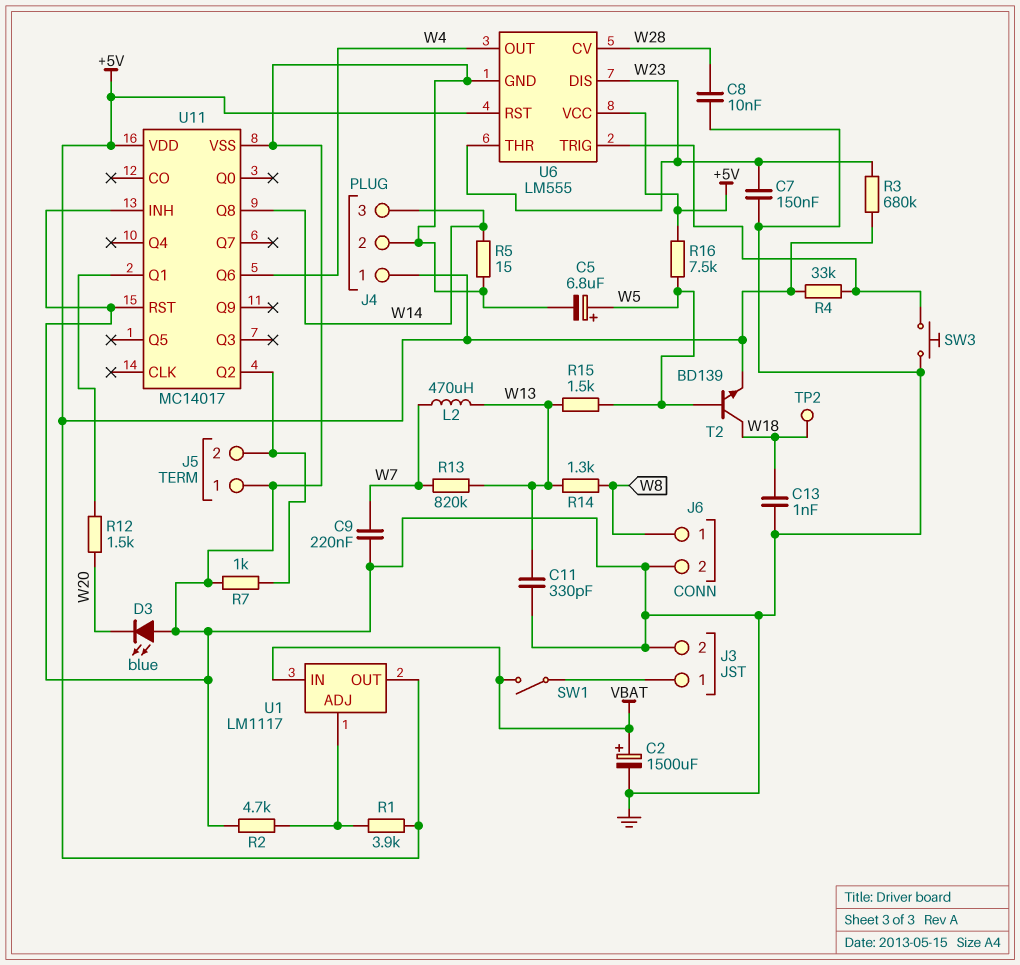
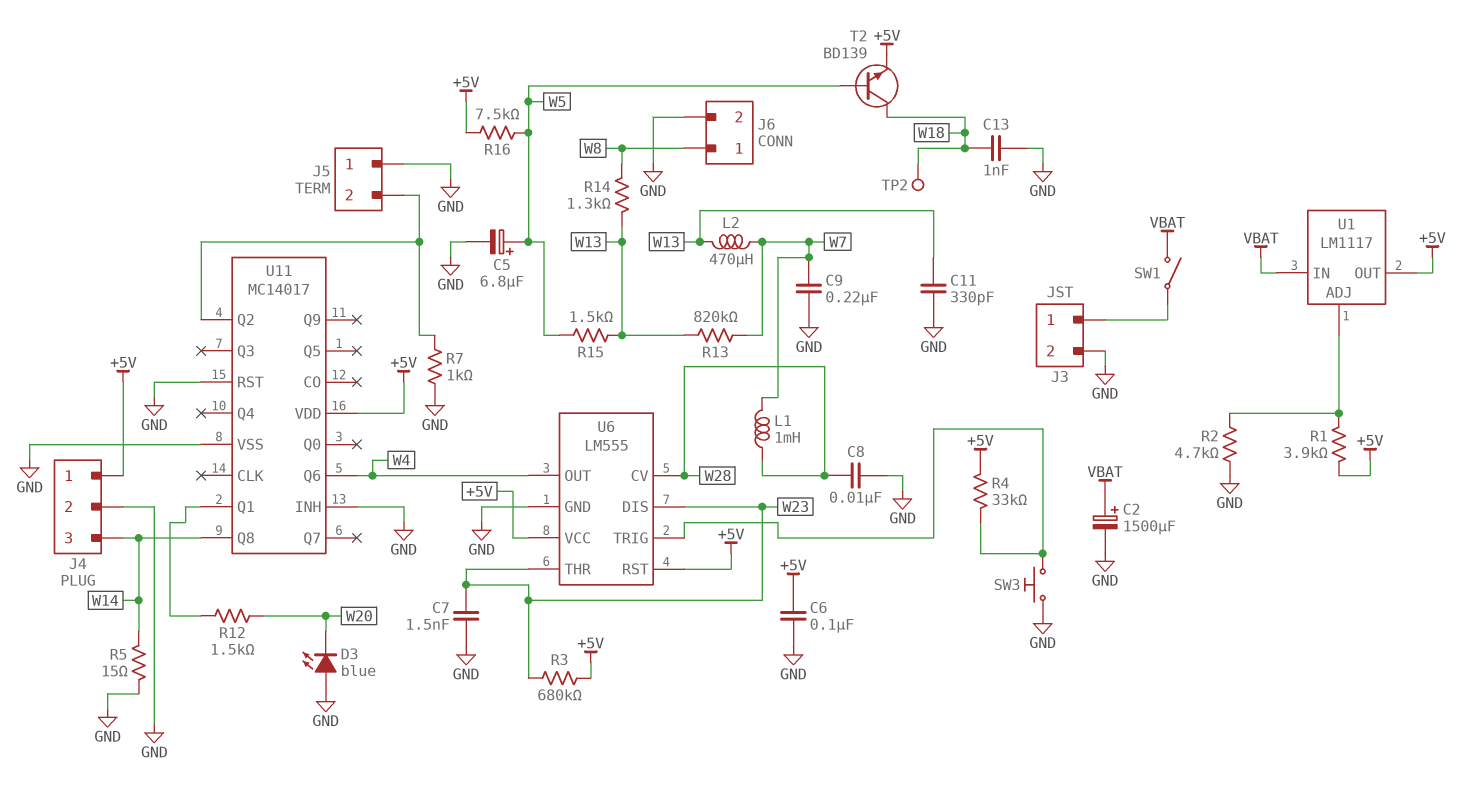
C6: none -> 100nF (+5V, GND)
C7: 150nF (GND, W23) -> 1.5nF (GND, W23)
L1: none -> 1mH (W7, W28)

